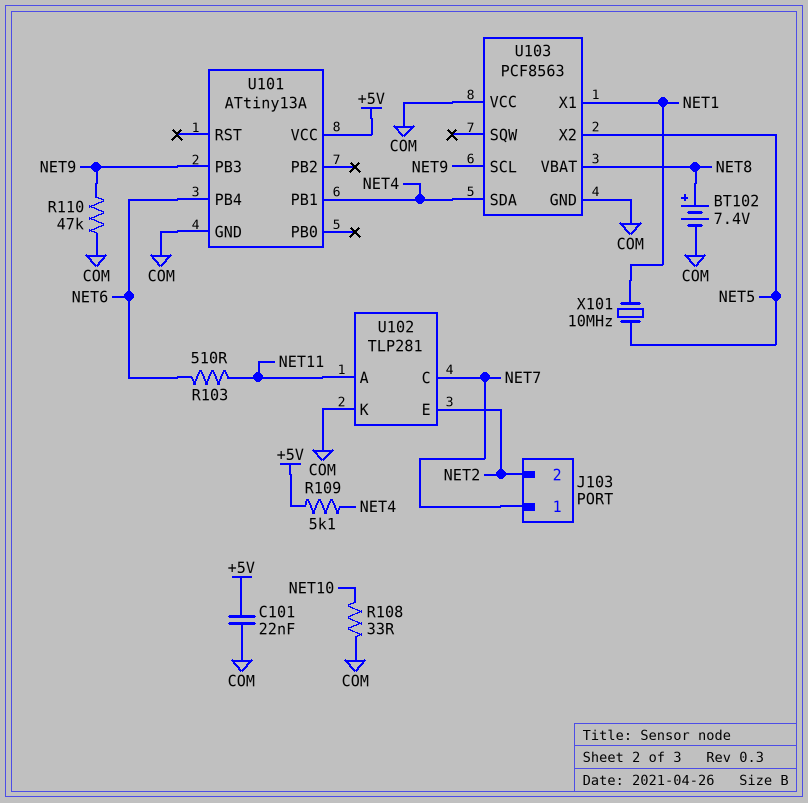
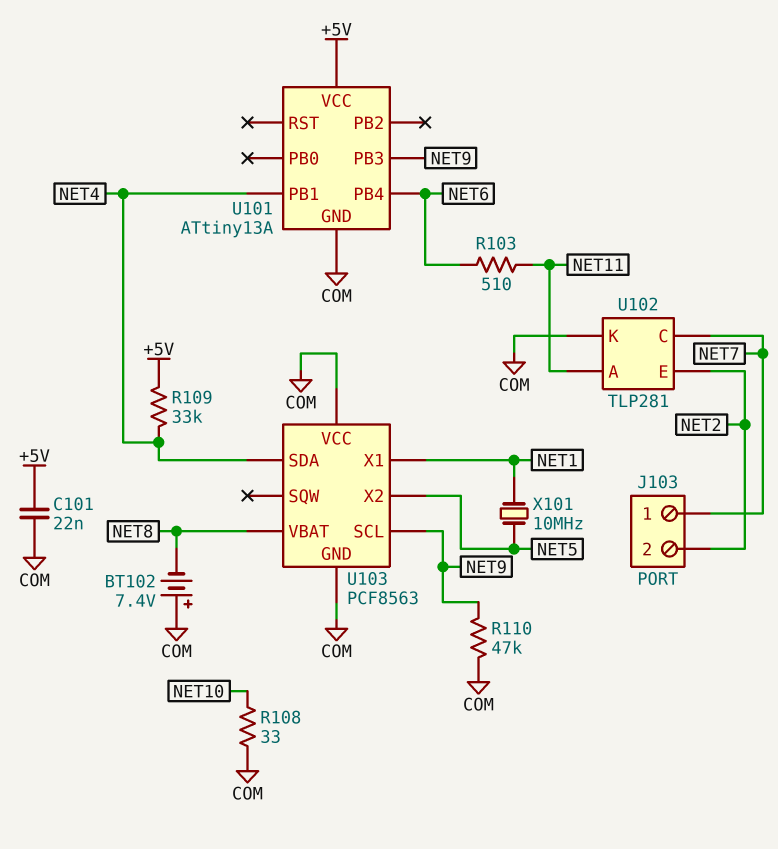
BT102: 7.4V (plus NET8, minus COM) -> 7.4V (plus COM, minus NET8)
R109: 5.1k (+5V, NET4) -> 33k (+5V, NET4)

